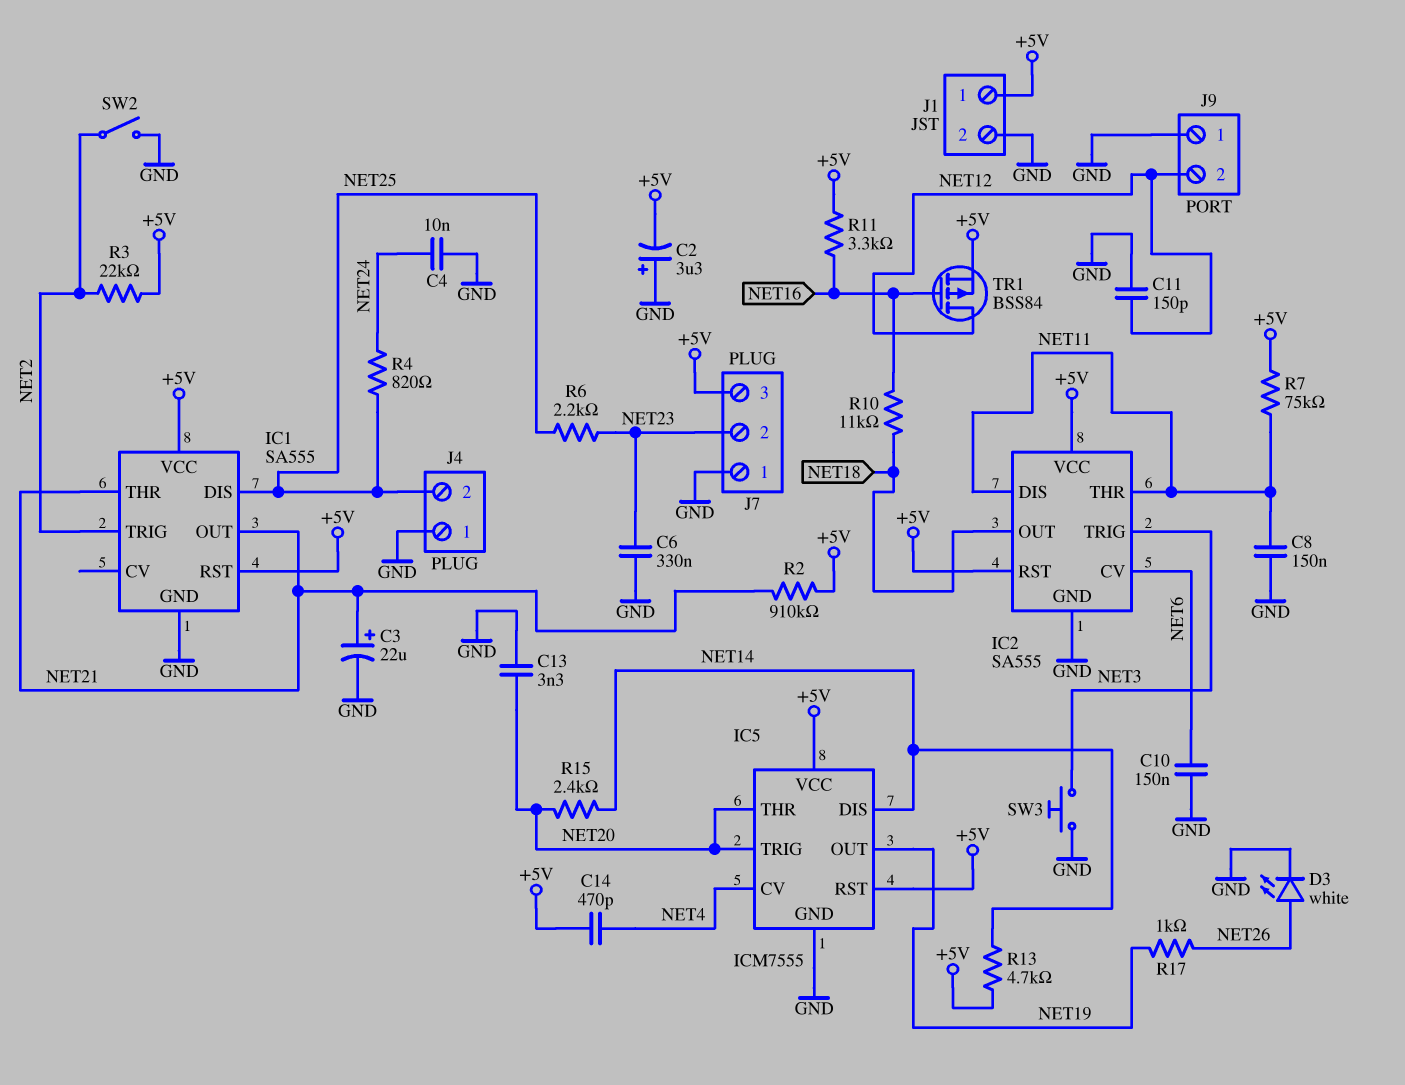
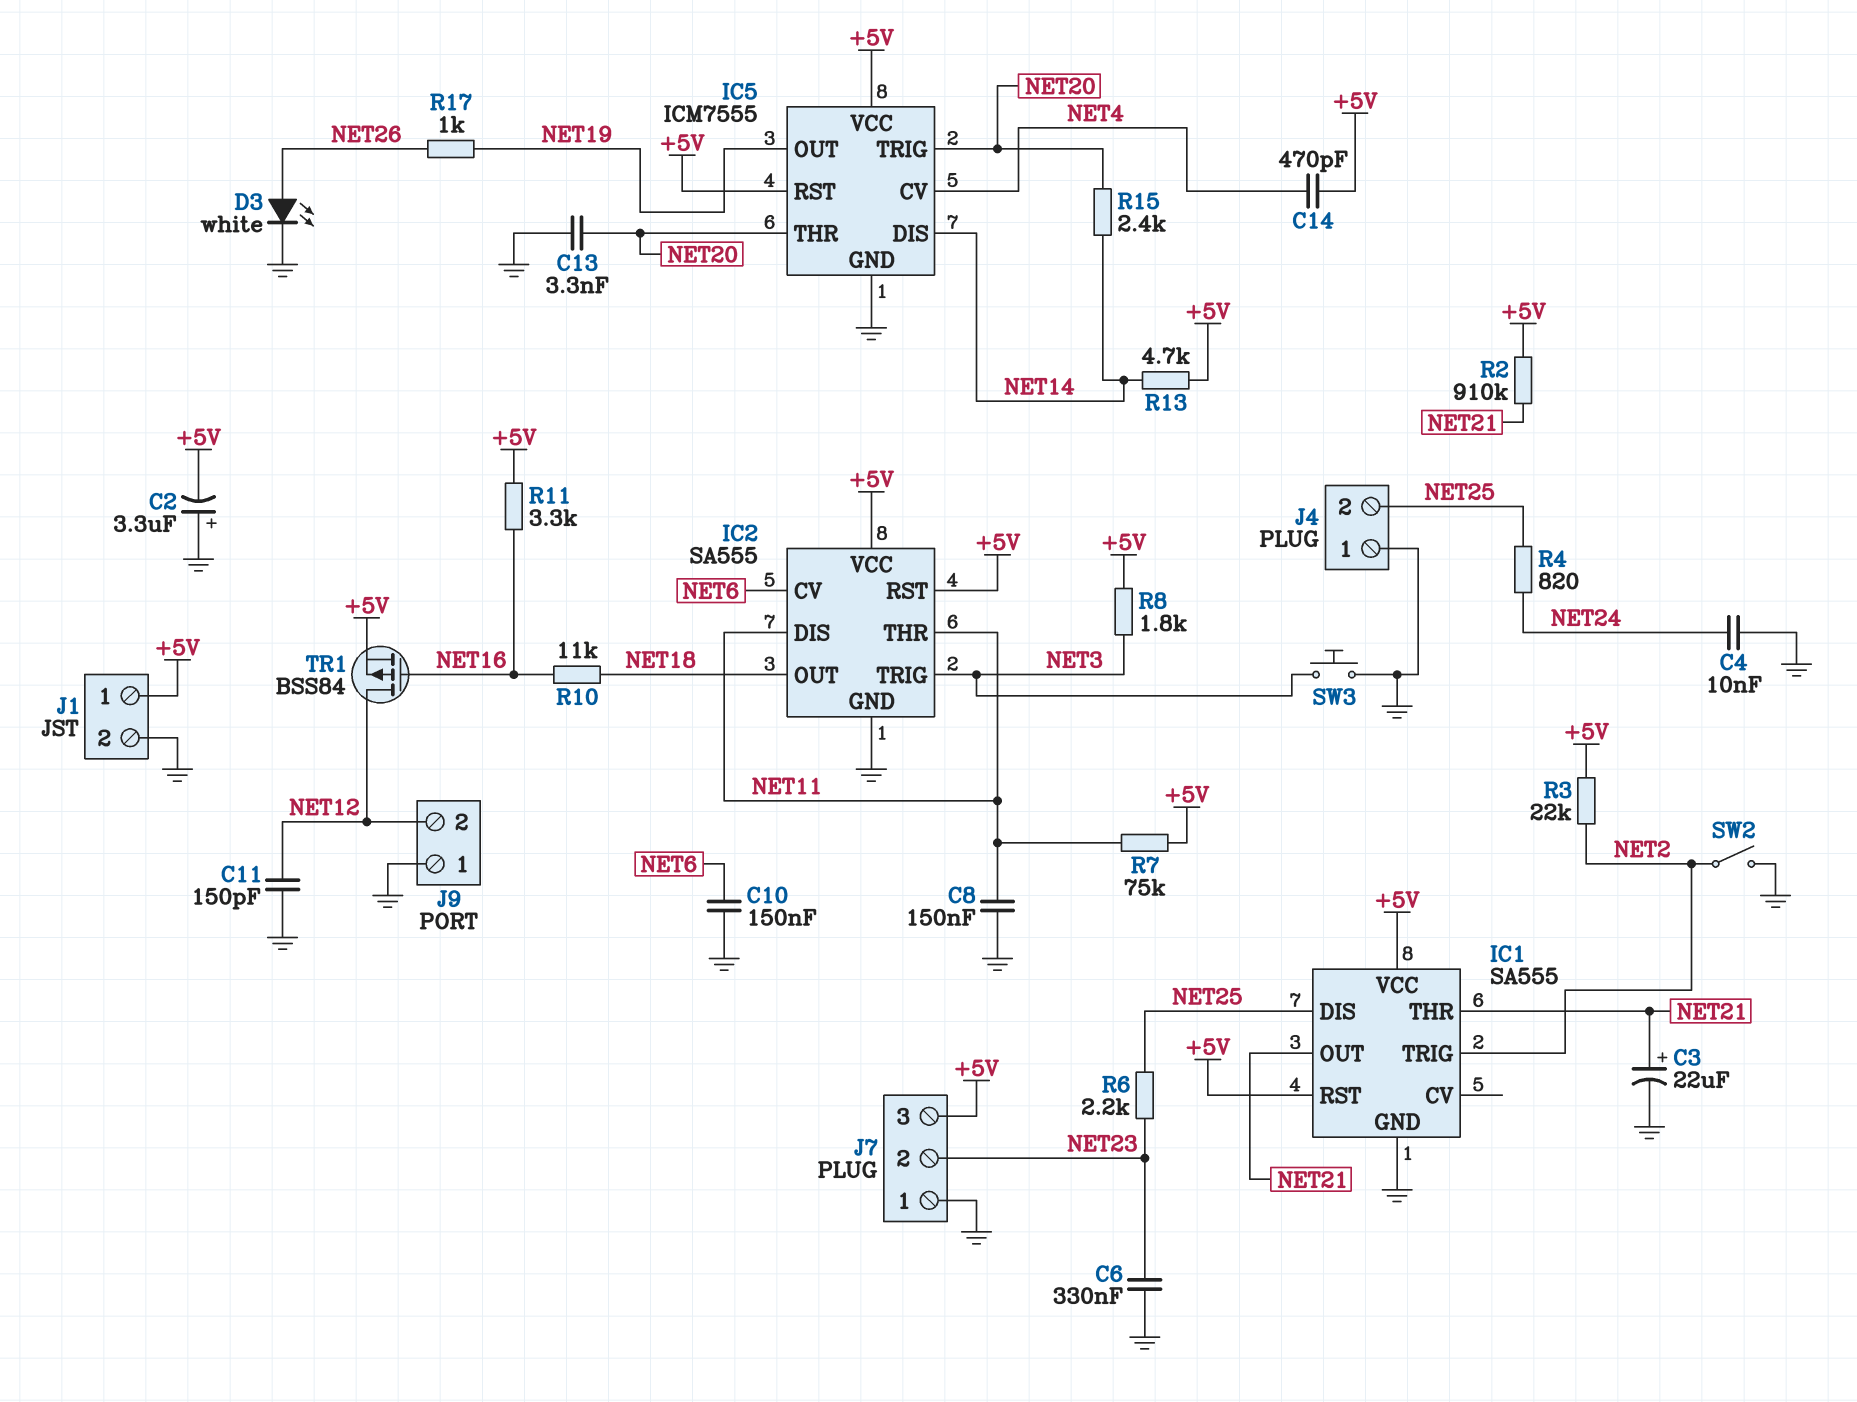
R8: none -> 1.8k (+5V, NET3)

